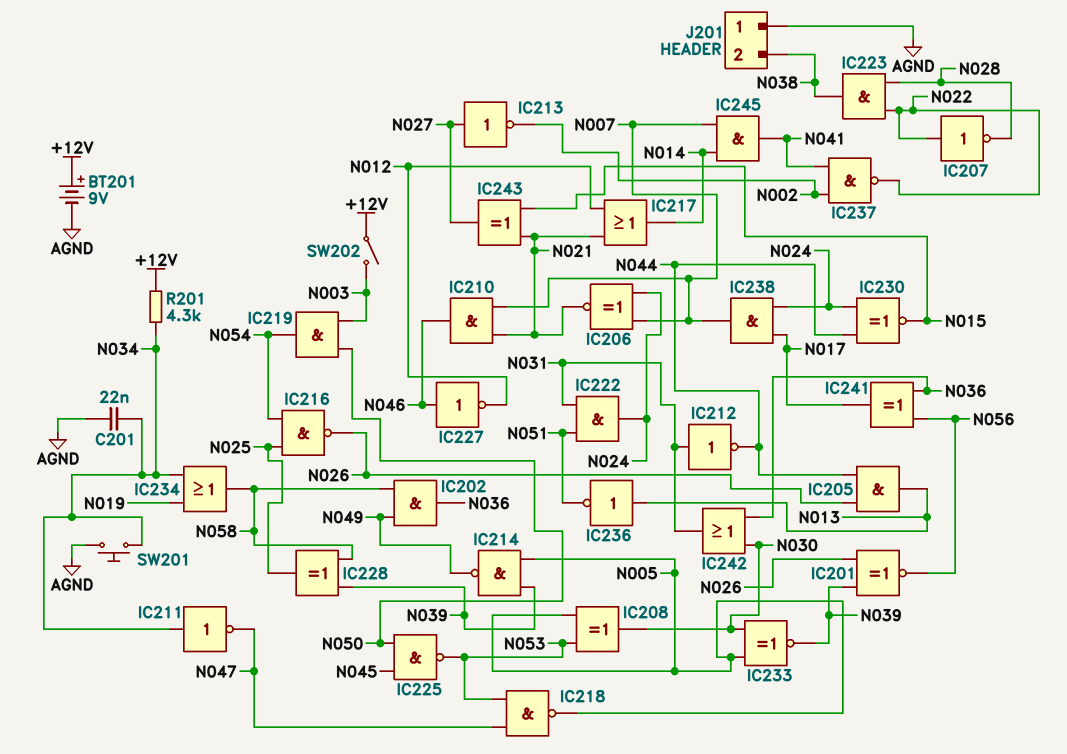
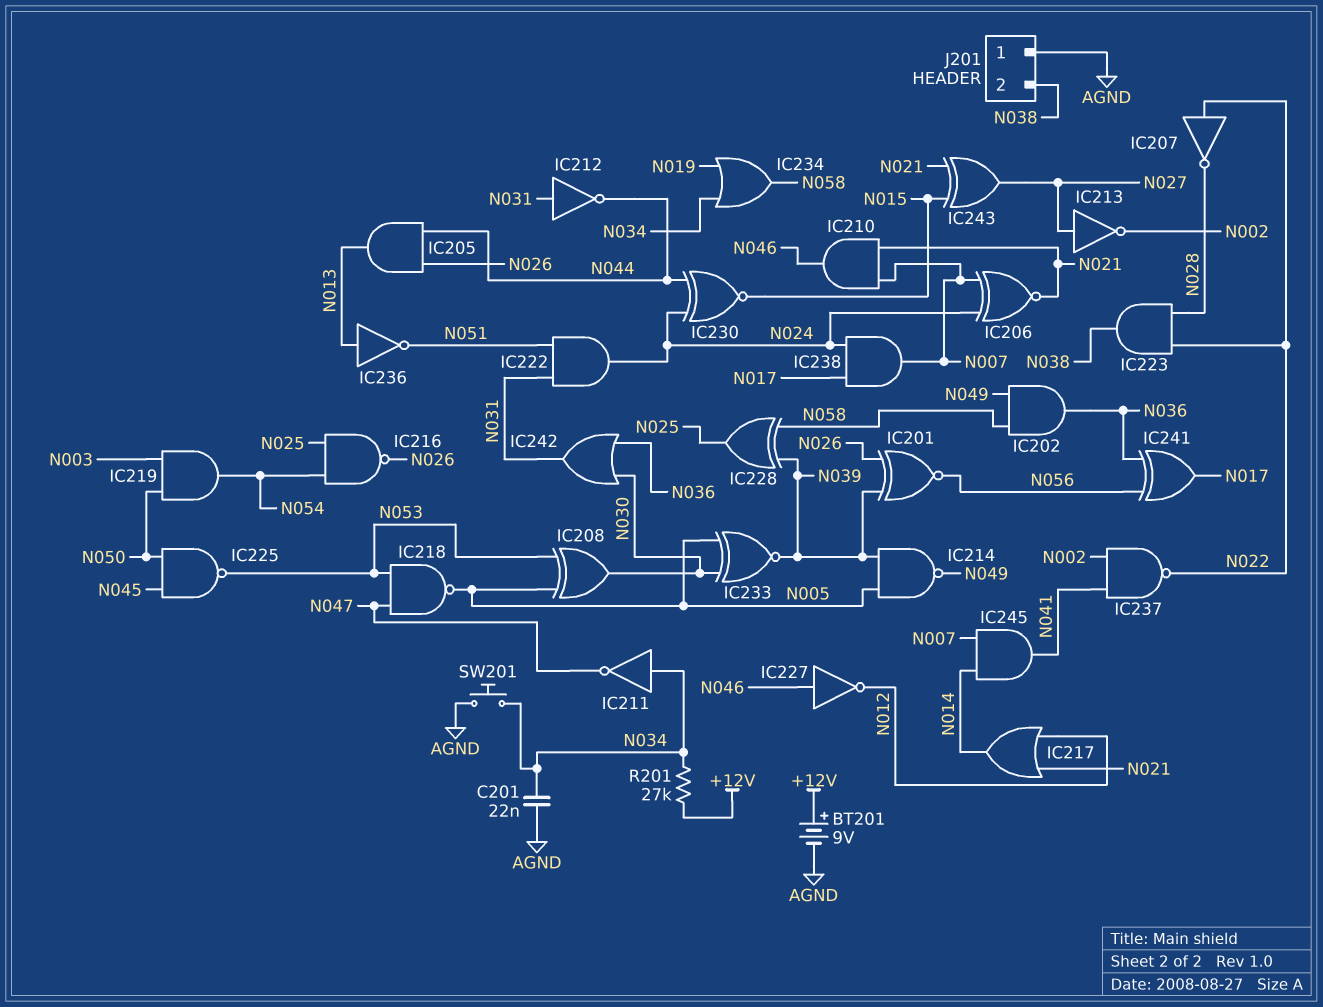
R201: 4.3k (+12V, N034) -> 27k (+12V, N034)
SW202: switch (+12V, N003) -> none

